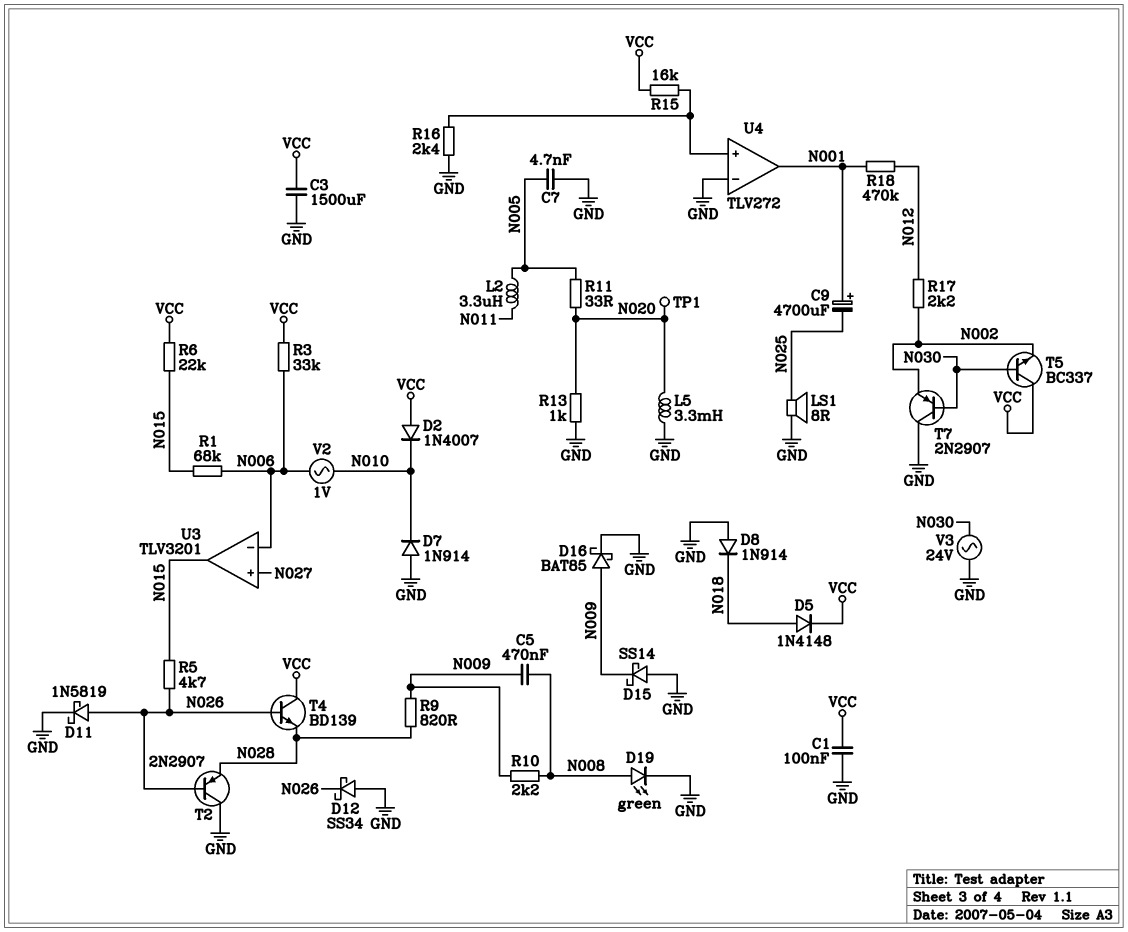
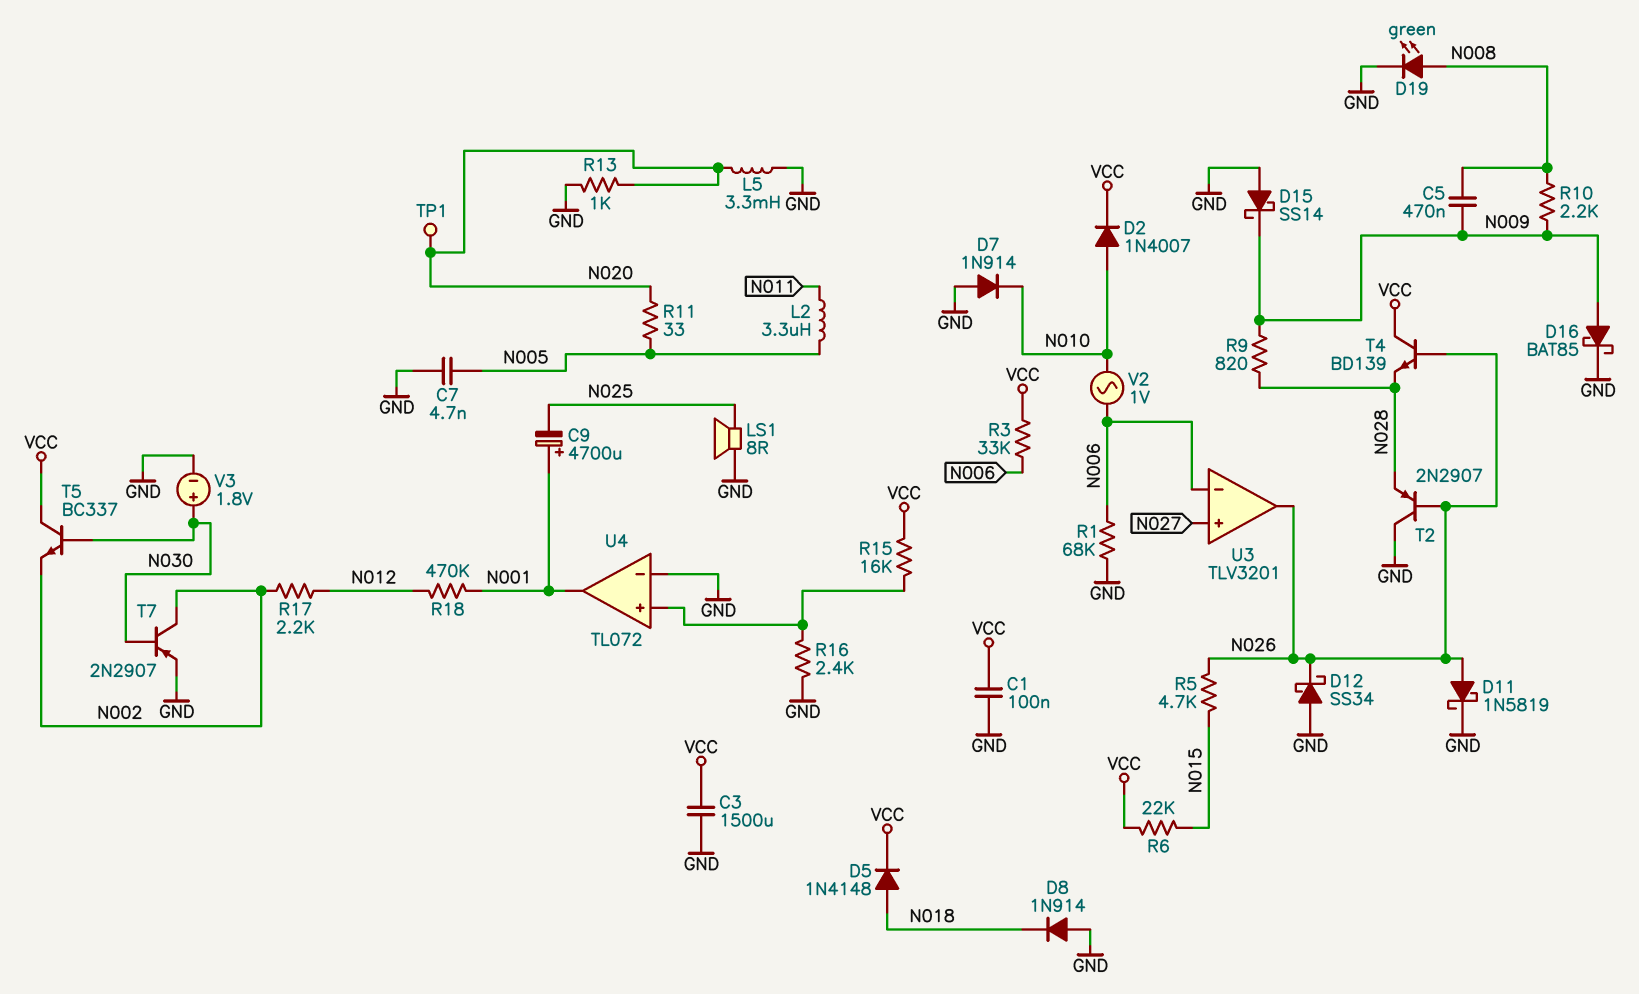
D2: diode 1N4007 (A VCC, K N010) -> diode 1N4007 (A N010, K VCC)
R1: 68k (N006, N015) -> 68k (GND, N006)
T7: PNP 2N2907 (B N030, C GND, E N002) -> PNP 2N2907 (B N030, C N002, E GND)
U3 pin out: N015 -> N026
U4: TLV272 -> TL072
V3: AC 24V (GND, N030) -> 1.8V (plus N030, minus GND)

